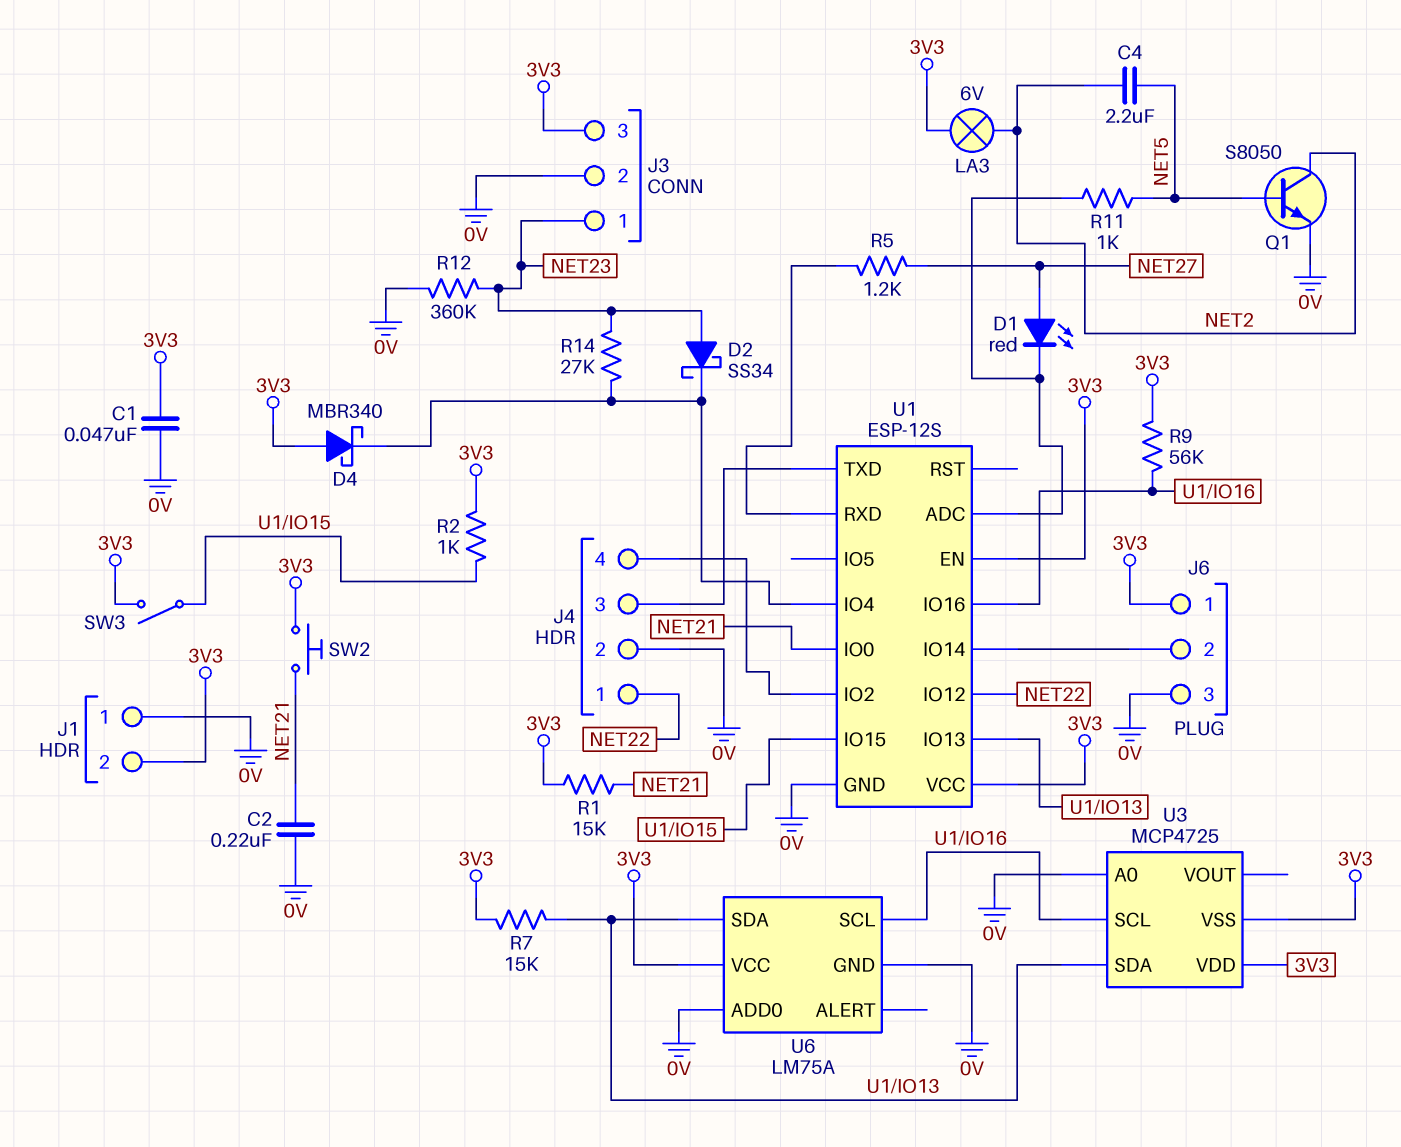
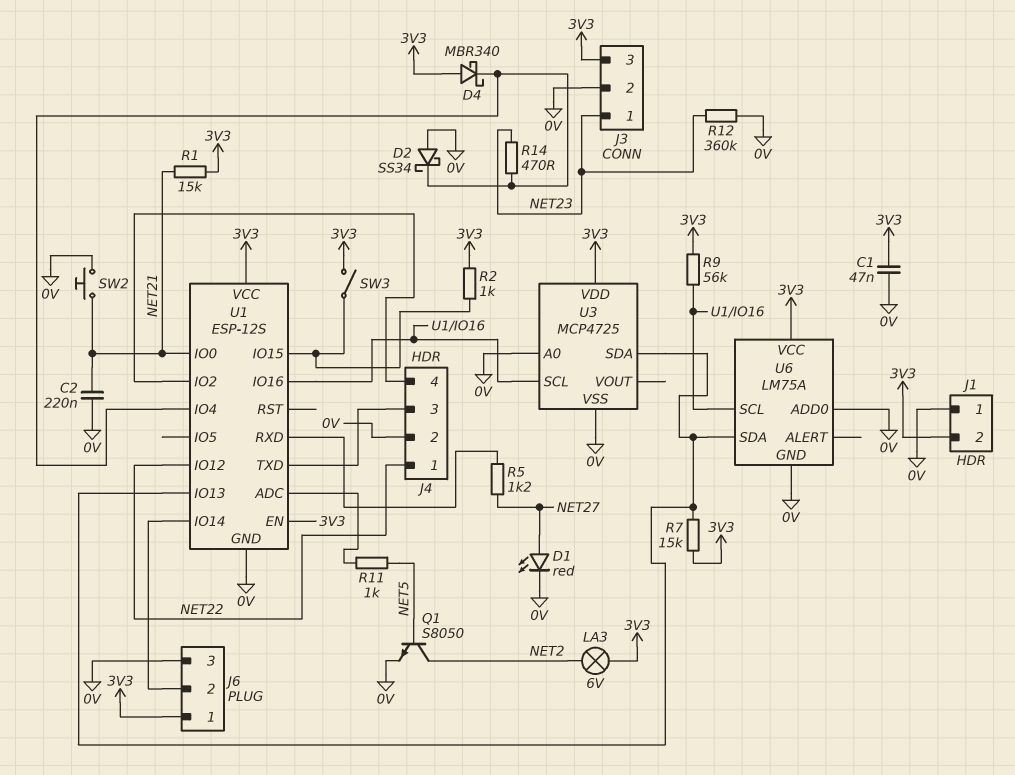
C4: 2.2uF (NET2, NET5) -> none
D1: LED red (A NET27, K U1/ADC) -> LED red (A NET27, K 0V)
D2: schottky SS34 (A NET23, K U1/IO4) -> schottky SS34 (A 0V, K U1/IO4)
R14: 27k (NET23, U1/IO4) -> 470 (NET23, U1/IO4)
SW2: button (3V3, NET21) -> button (0V, NET21)
U3 pin VSS: 3V3 -> 0V

